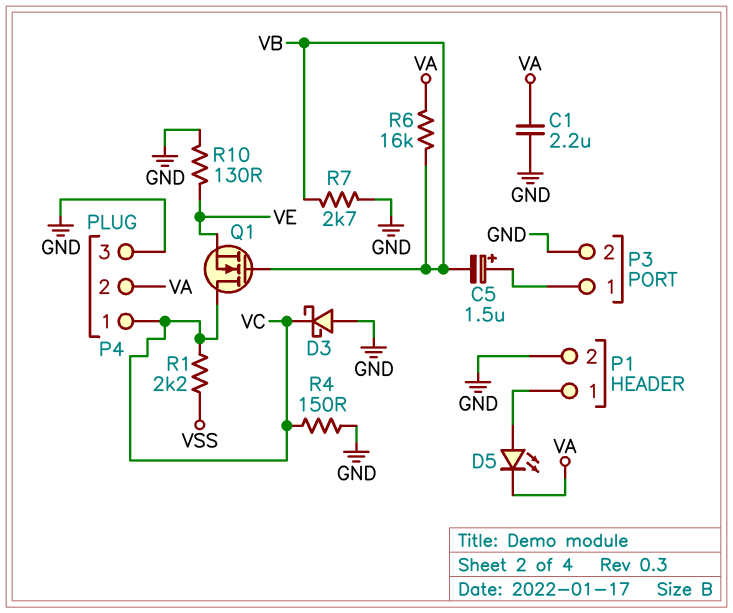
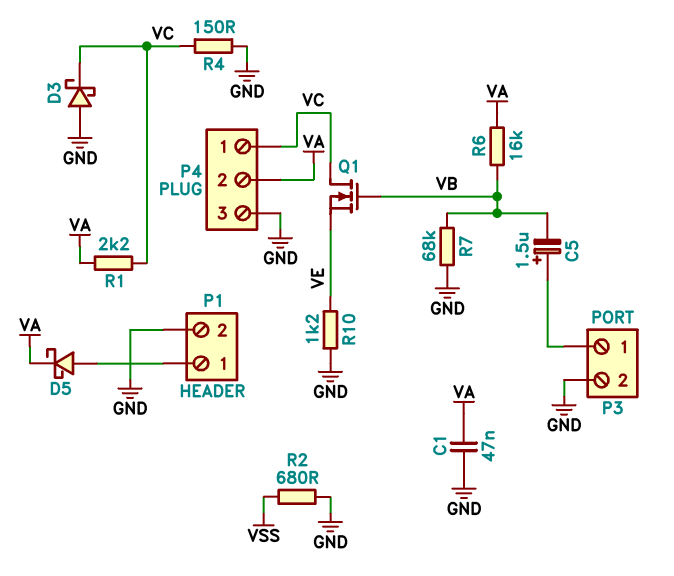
C1: 2.2uF (GND, VA) -> 47nF (GND, VA)
D5: LED (A P1/1, K VA) -> schottky (A P1/1, K VA)
R1: 2.2k (VC, VSS) -> 2.2k (VA, VC)
R2: none -> 680 (GND, VSS)
R7: 2.7k (GND, VB) -> 68k (GND, VB)
R10: 130 (GND, VE) -> 1.2k (GND, VE)

